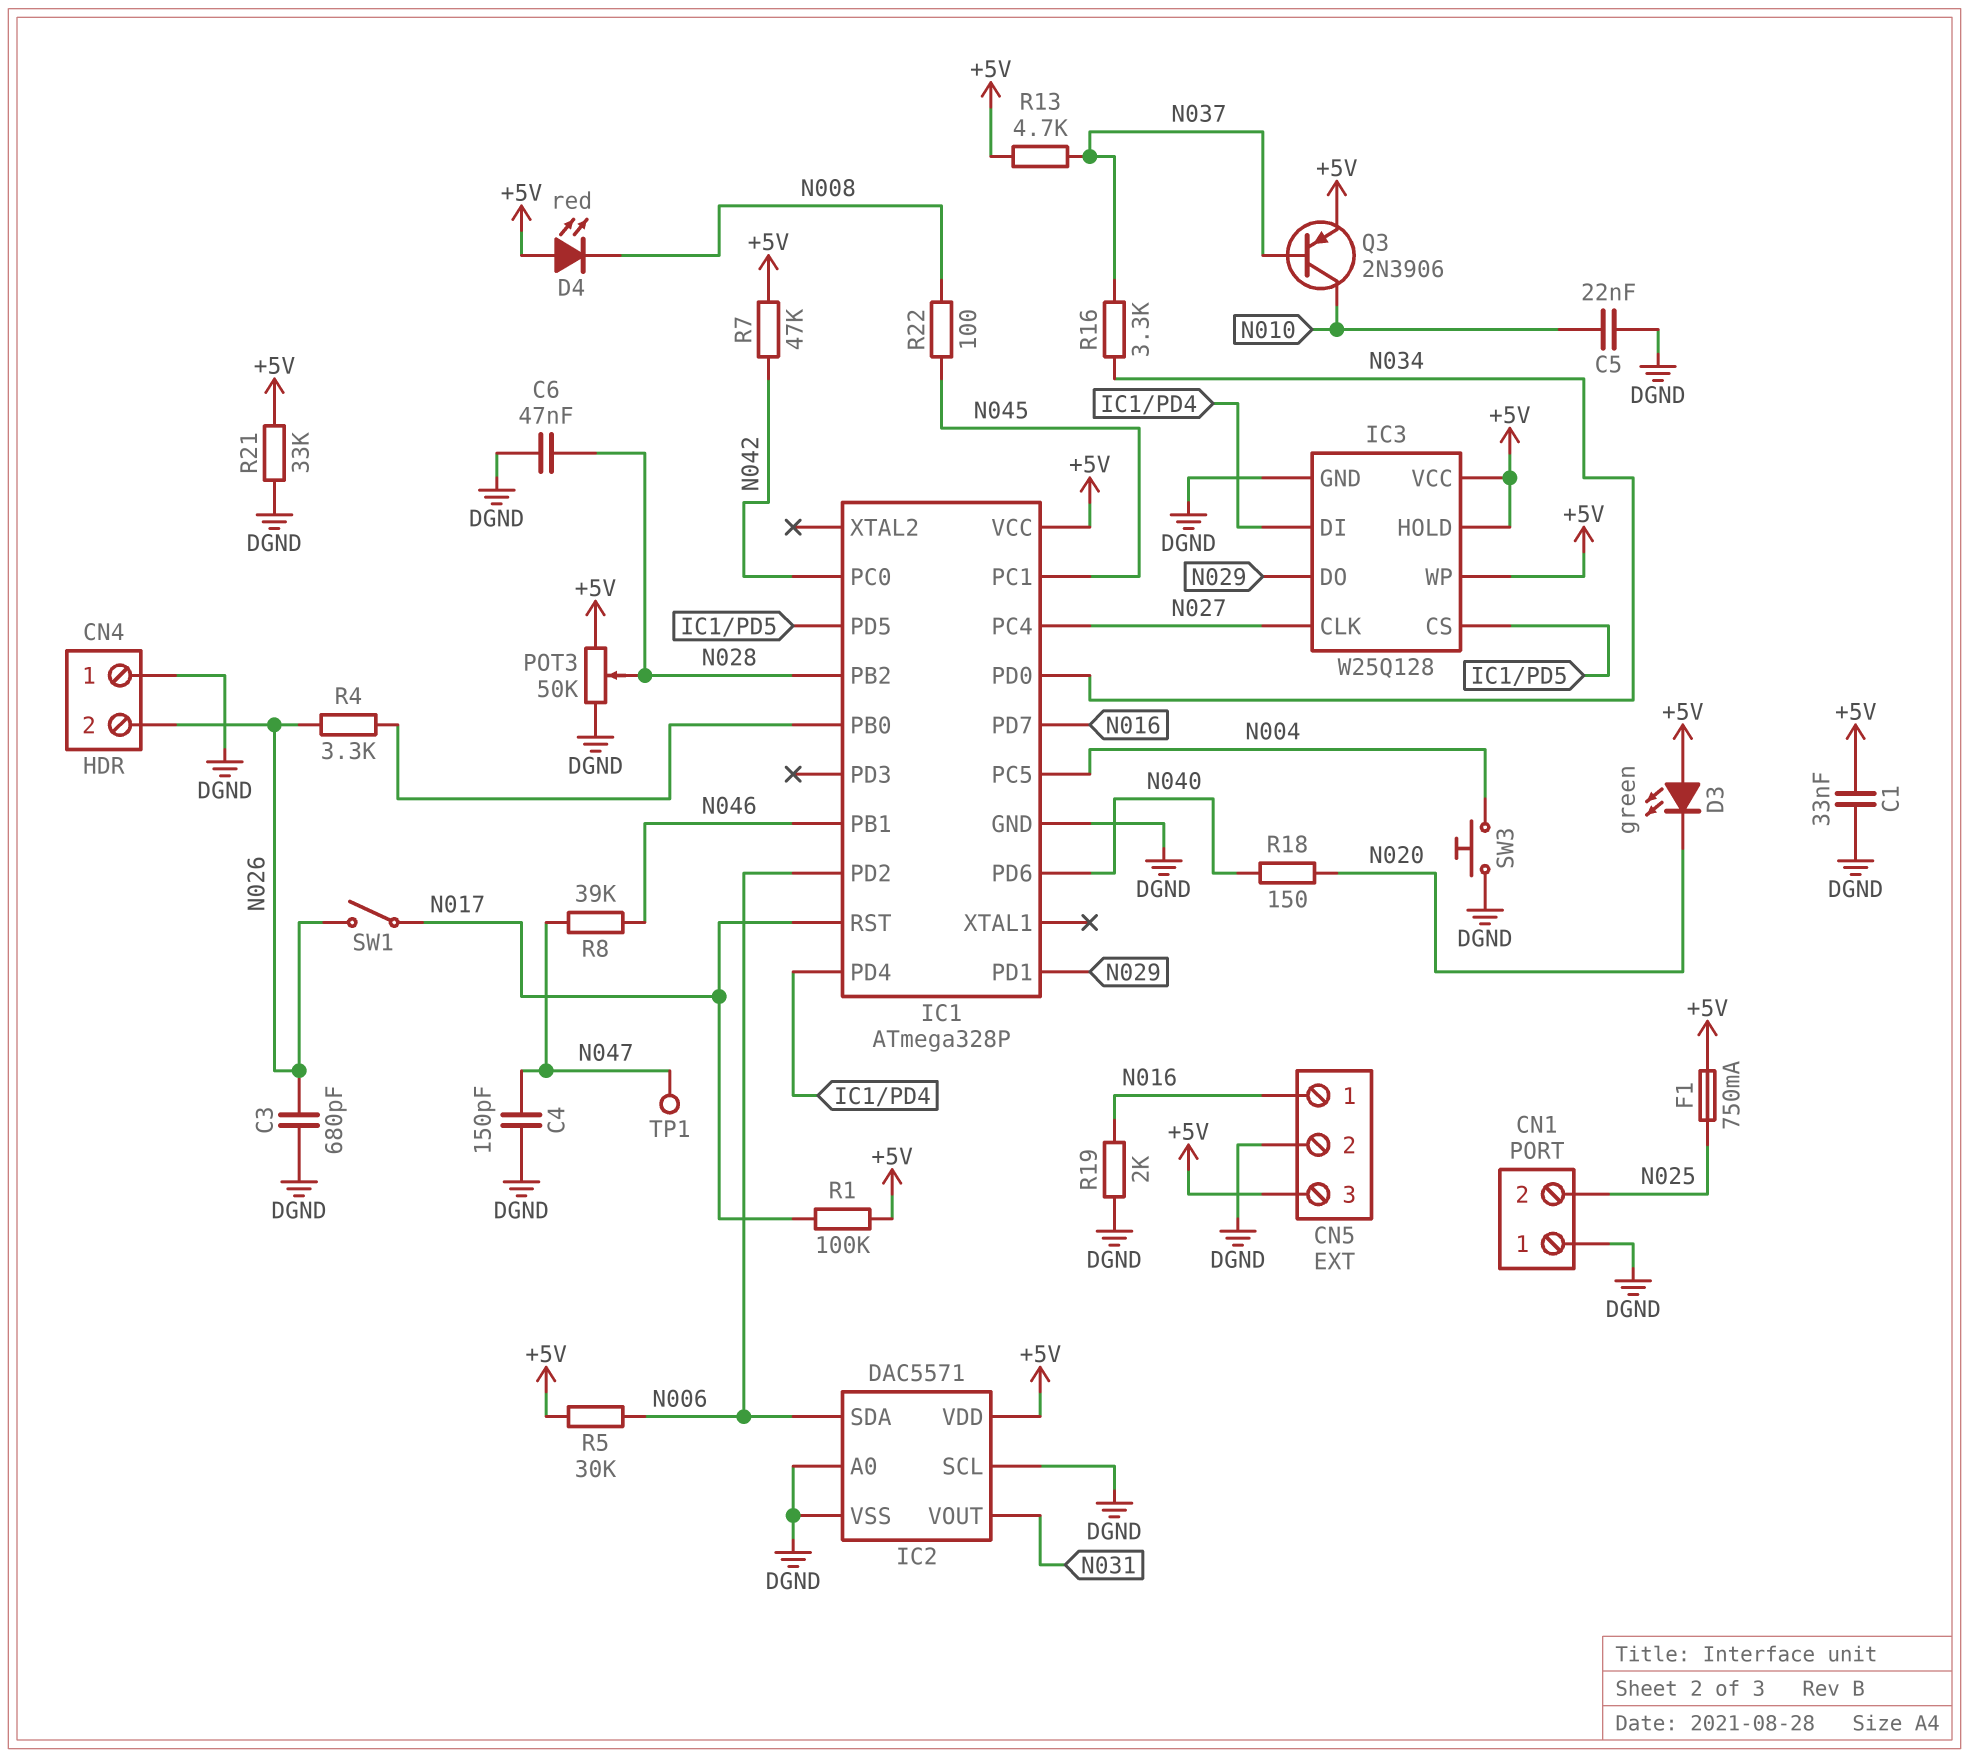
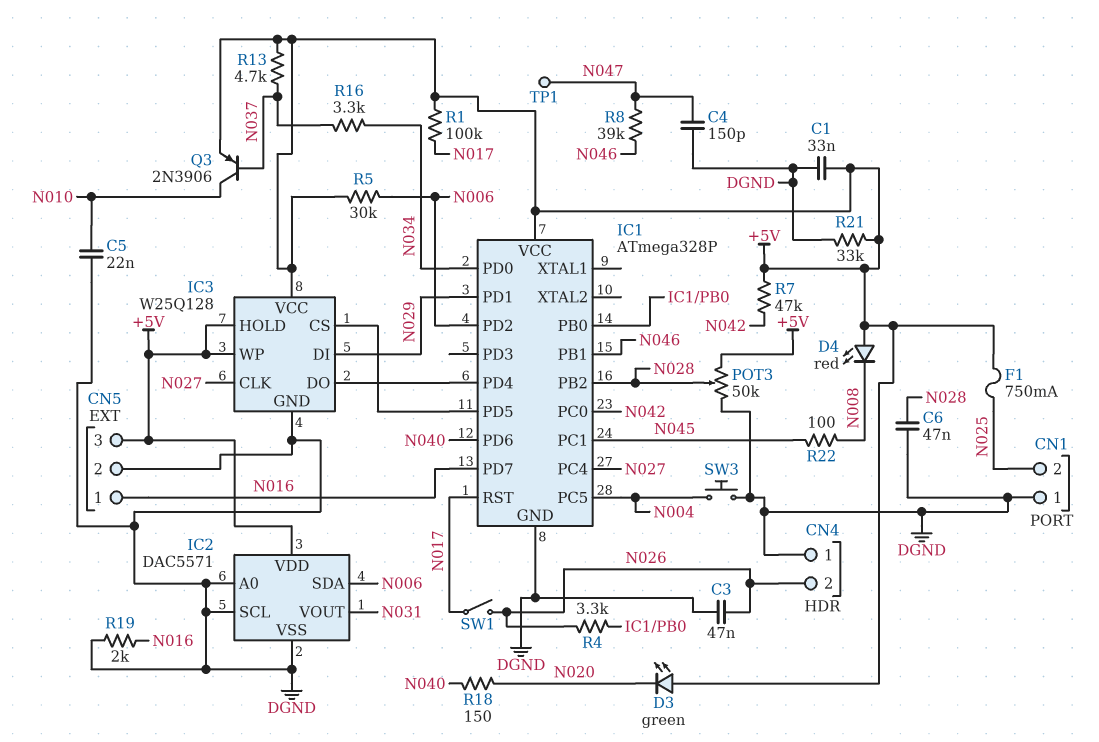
C3: 680pF (DGND, N026) -> 47nF (DGND, N026)
IC3 pin DI: IC1/PD4 -> N029
IC3 pin DO: N029 -> IC1/PD4

